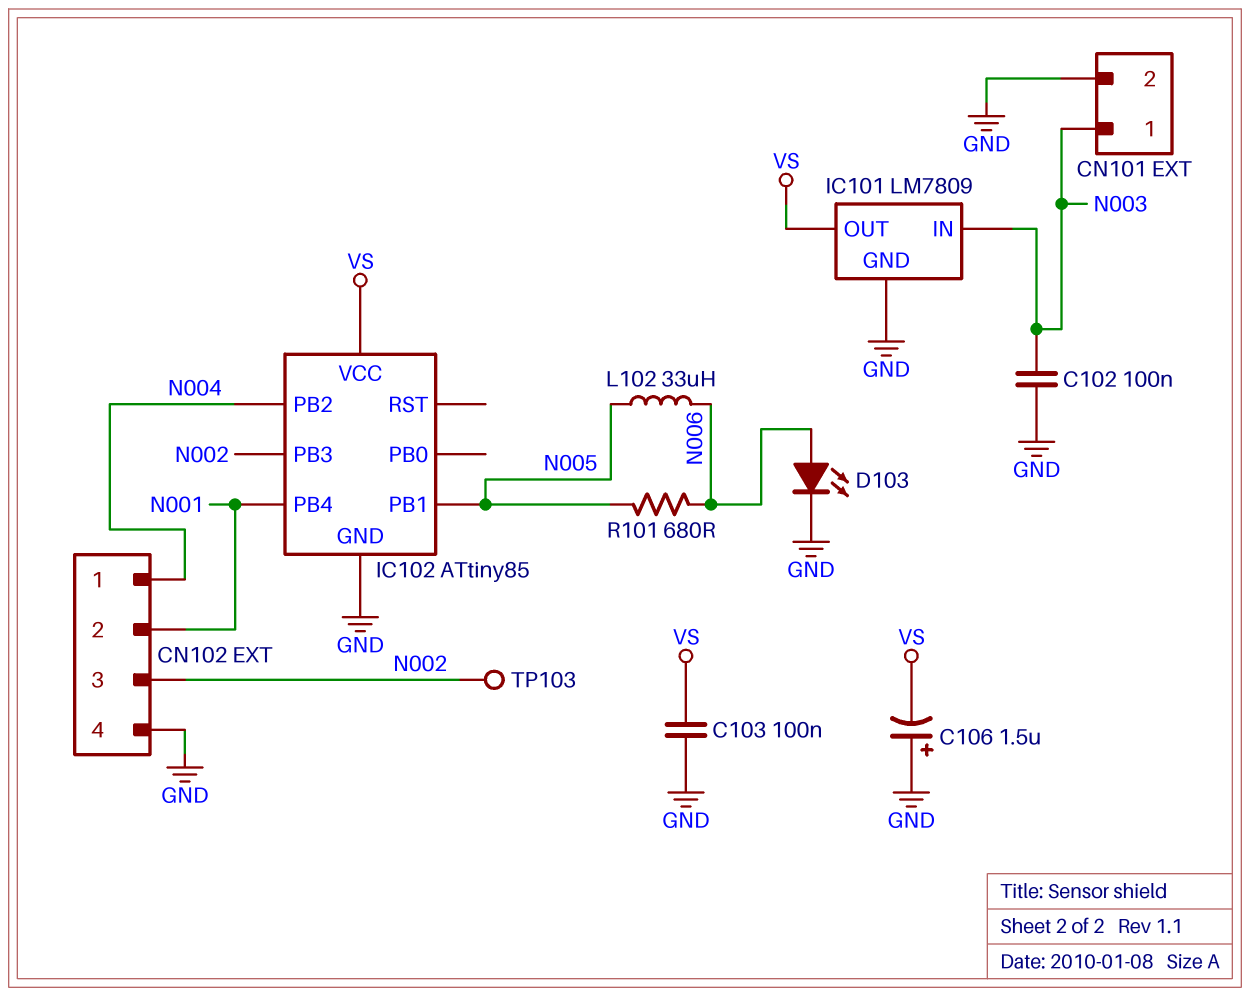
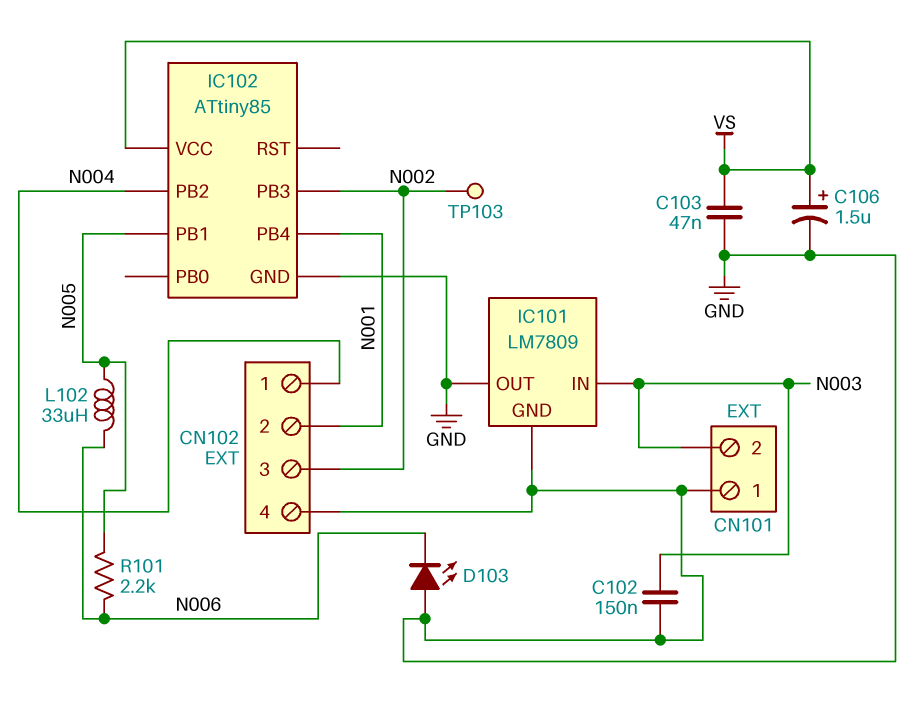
C102: 100nF (GND, N003) -> 150nF (GND, N003)
C103: 100nF (GND, VS) -> 47nF (GND, VS)
C106: 1.5uF (plus GND, minus VS) -> 1.5uF (plus VS, minus GND)
CN101 pin 1: N003 -> GND
CN101 pin 2: GND -> N003
D103: LED (A N006, K GND) -> LED (A GND, K N006)
IC101 pin OUT: VS -> GND
R101: 680 (N005, N006) -> 2.2k (N005, N006)

